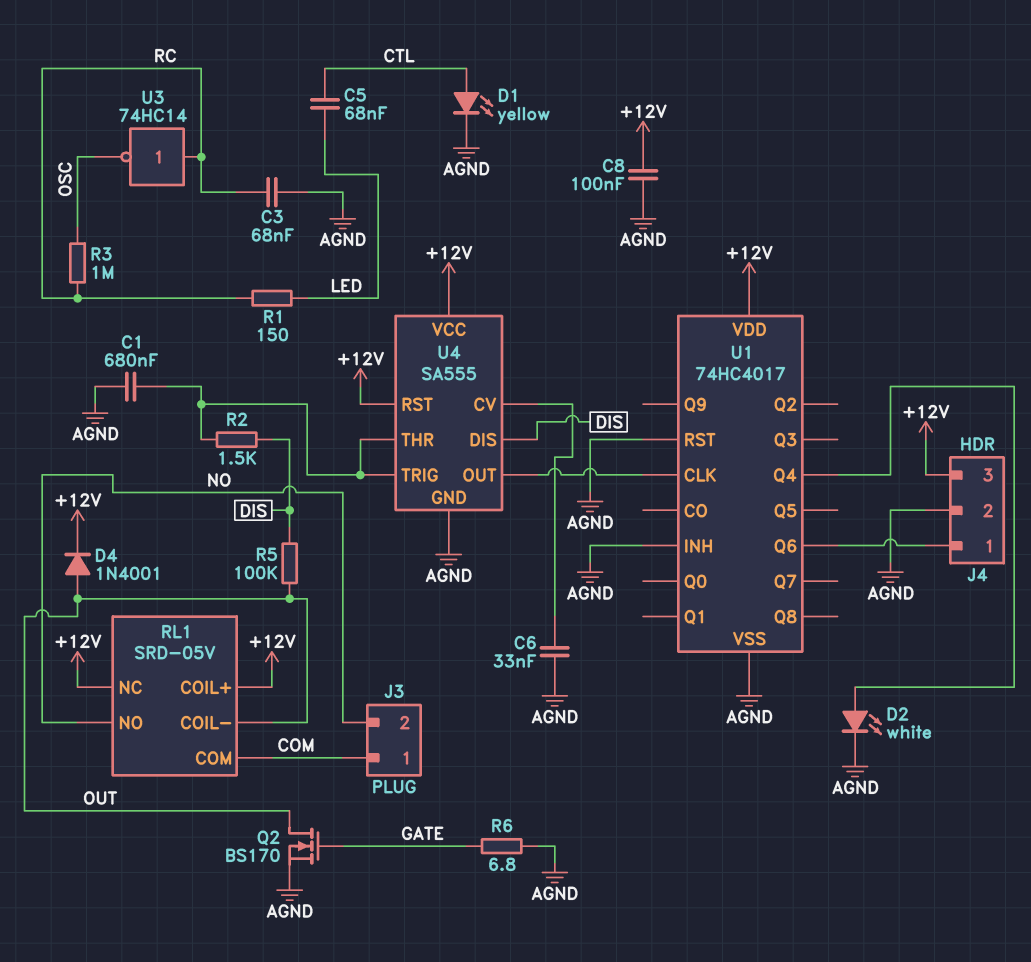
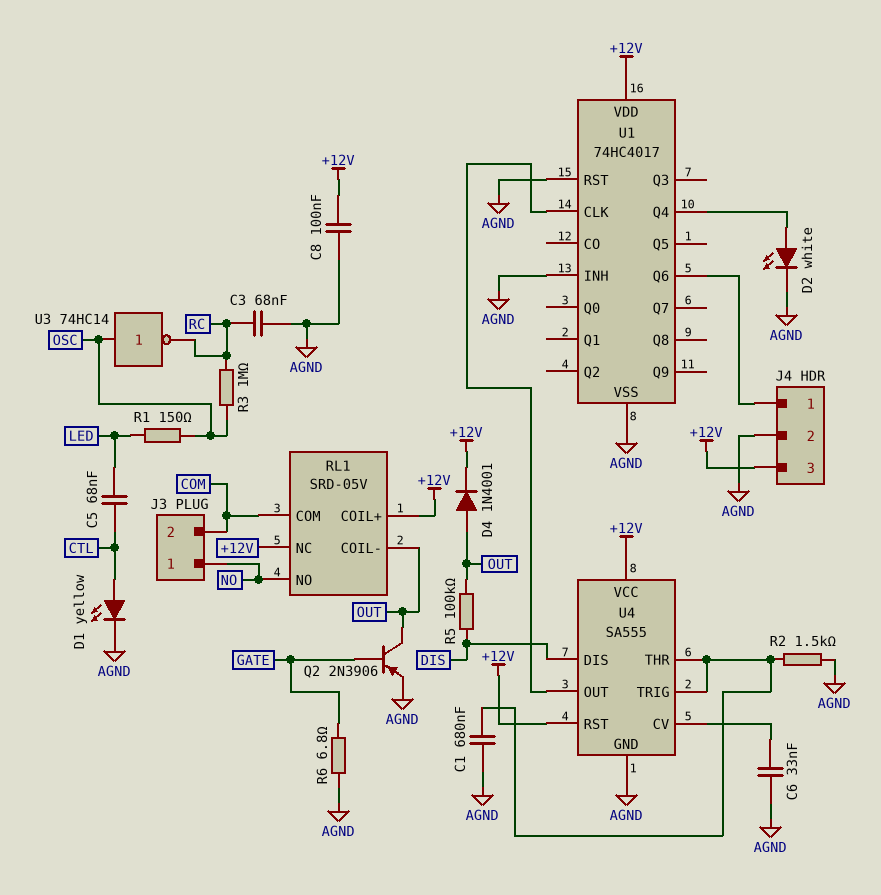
J3 pin 1: COM -> NO
J3 pin 2: NO -> COM
Q2: NMOS BS170 (G GATE, D OUT, S AGND) -> PNP 2N3906 (B GATE, C OUT, E AGND)
R1: 150 (LED, RC) -> 150 (LED, OSC)
R2: 1.5k (DIS, U4/THR) -> 1.5k (AGND, U4/THR)
U3: NOT 74HC14 (in RC, out OSC) -> NOT 74HC14 (in OSC, out RC)

